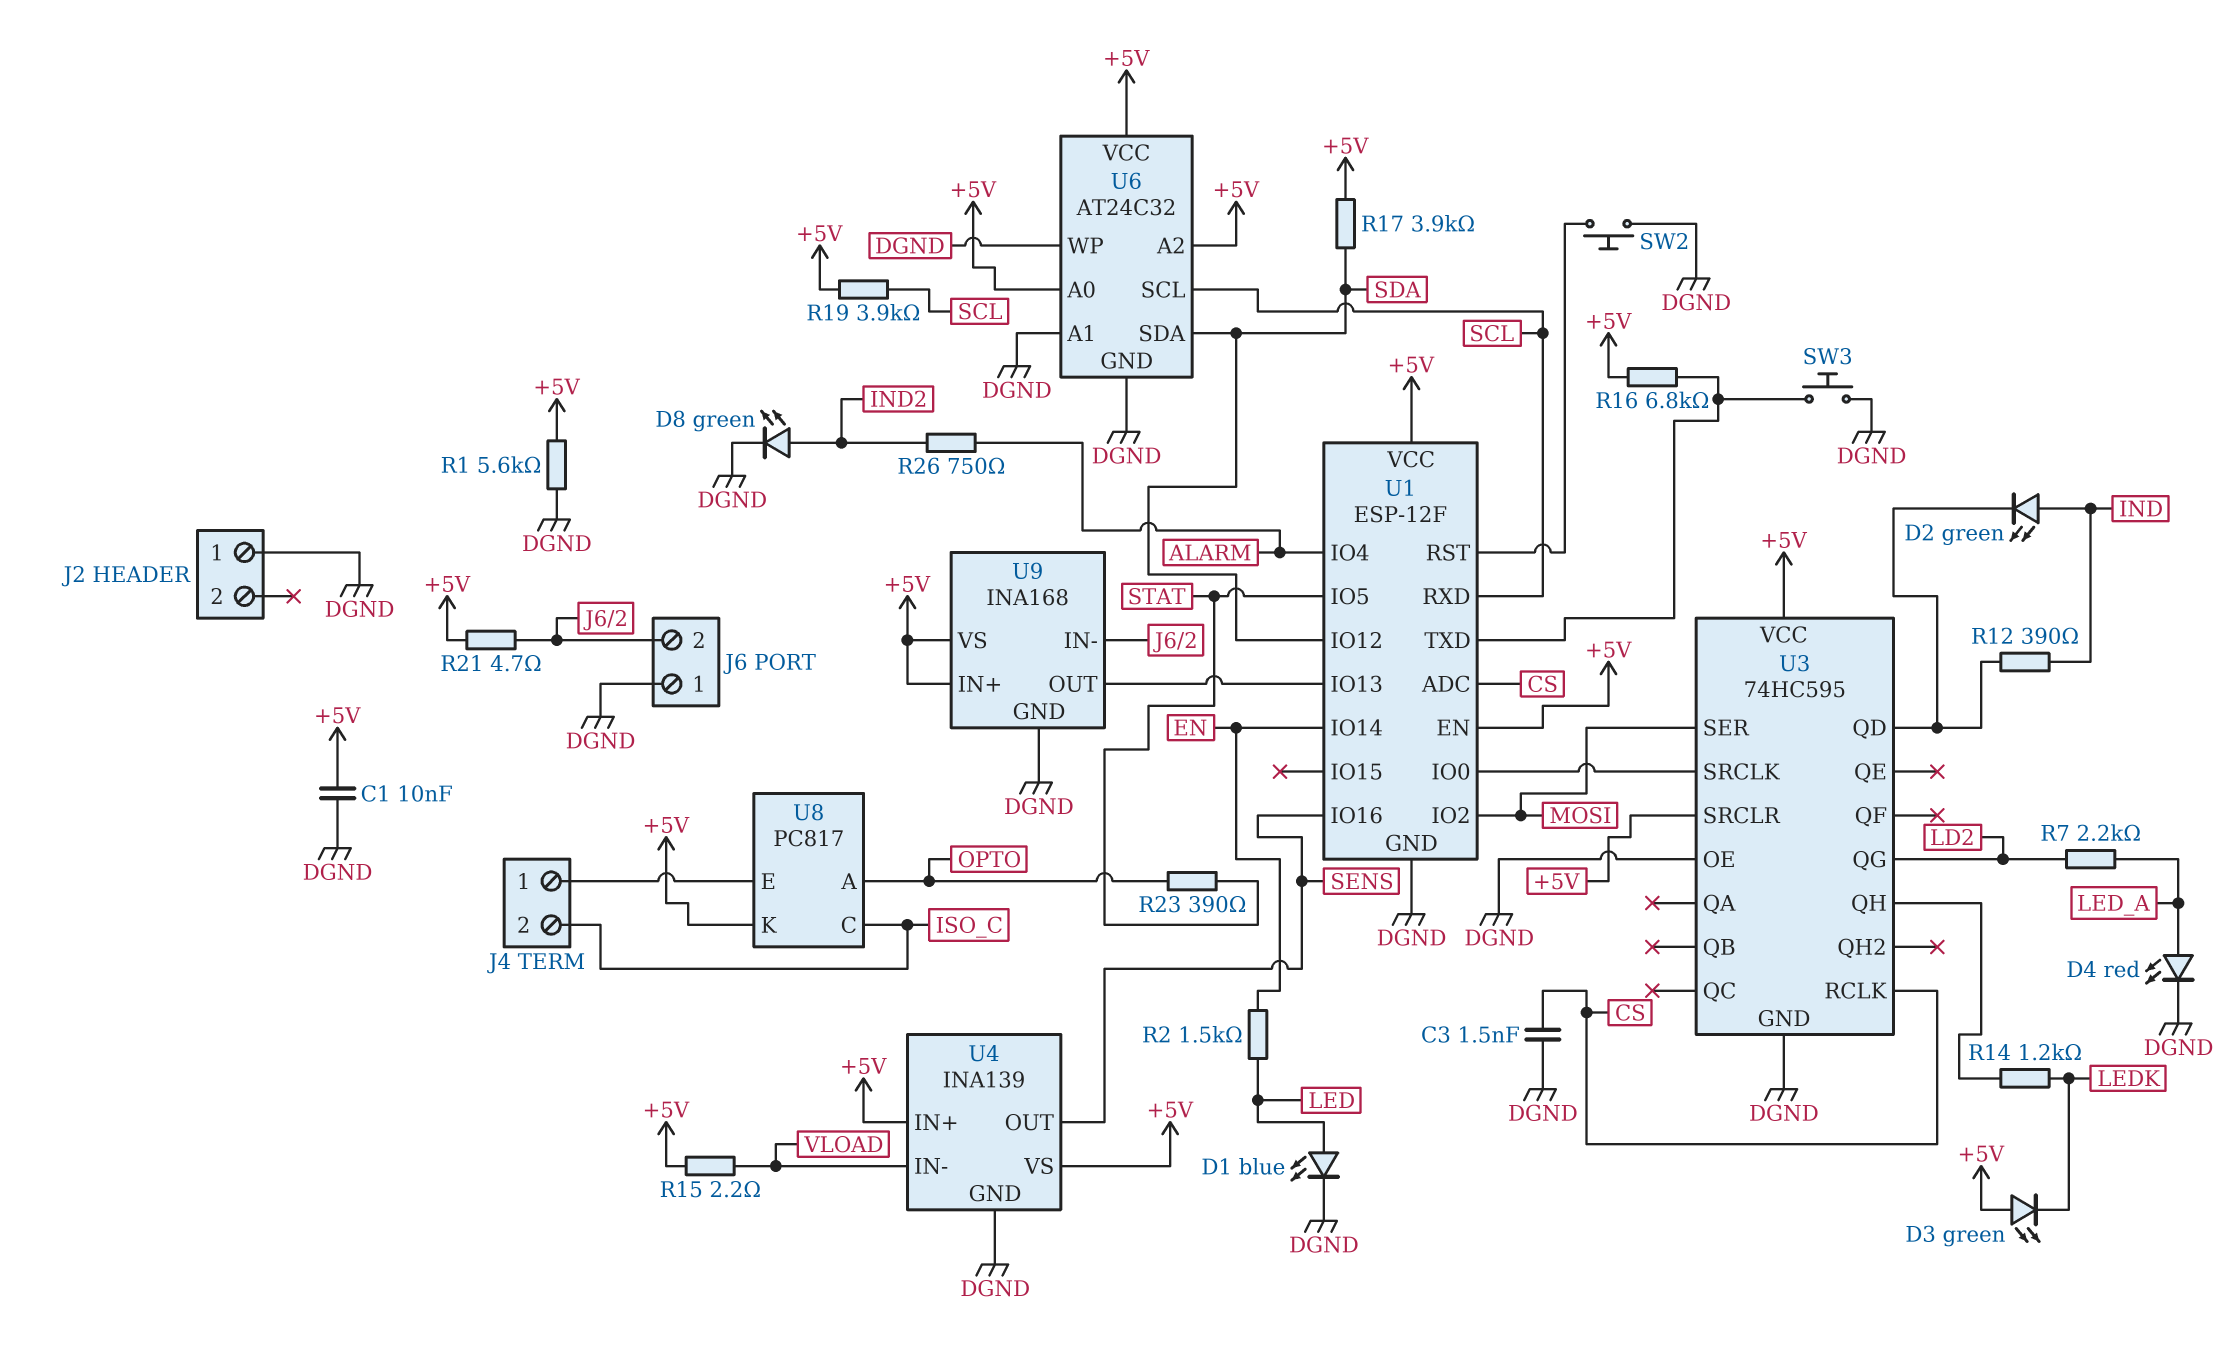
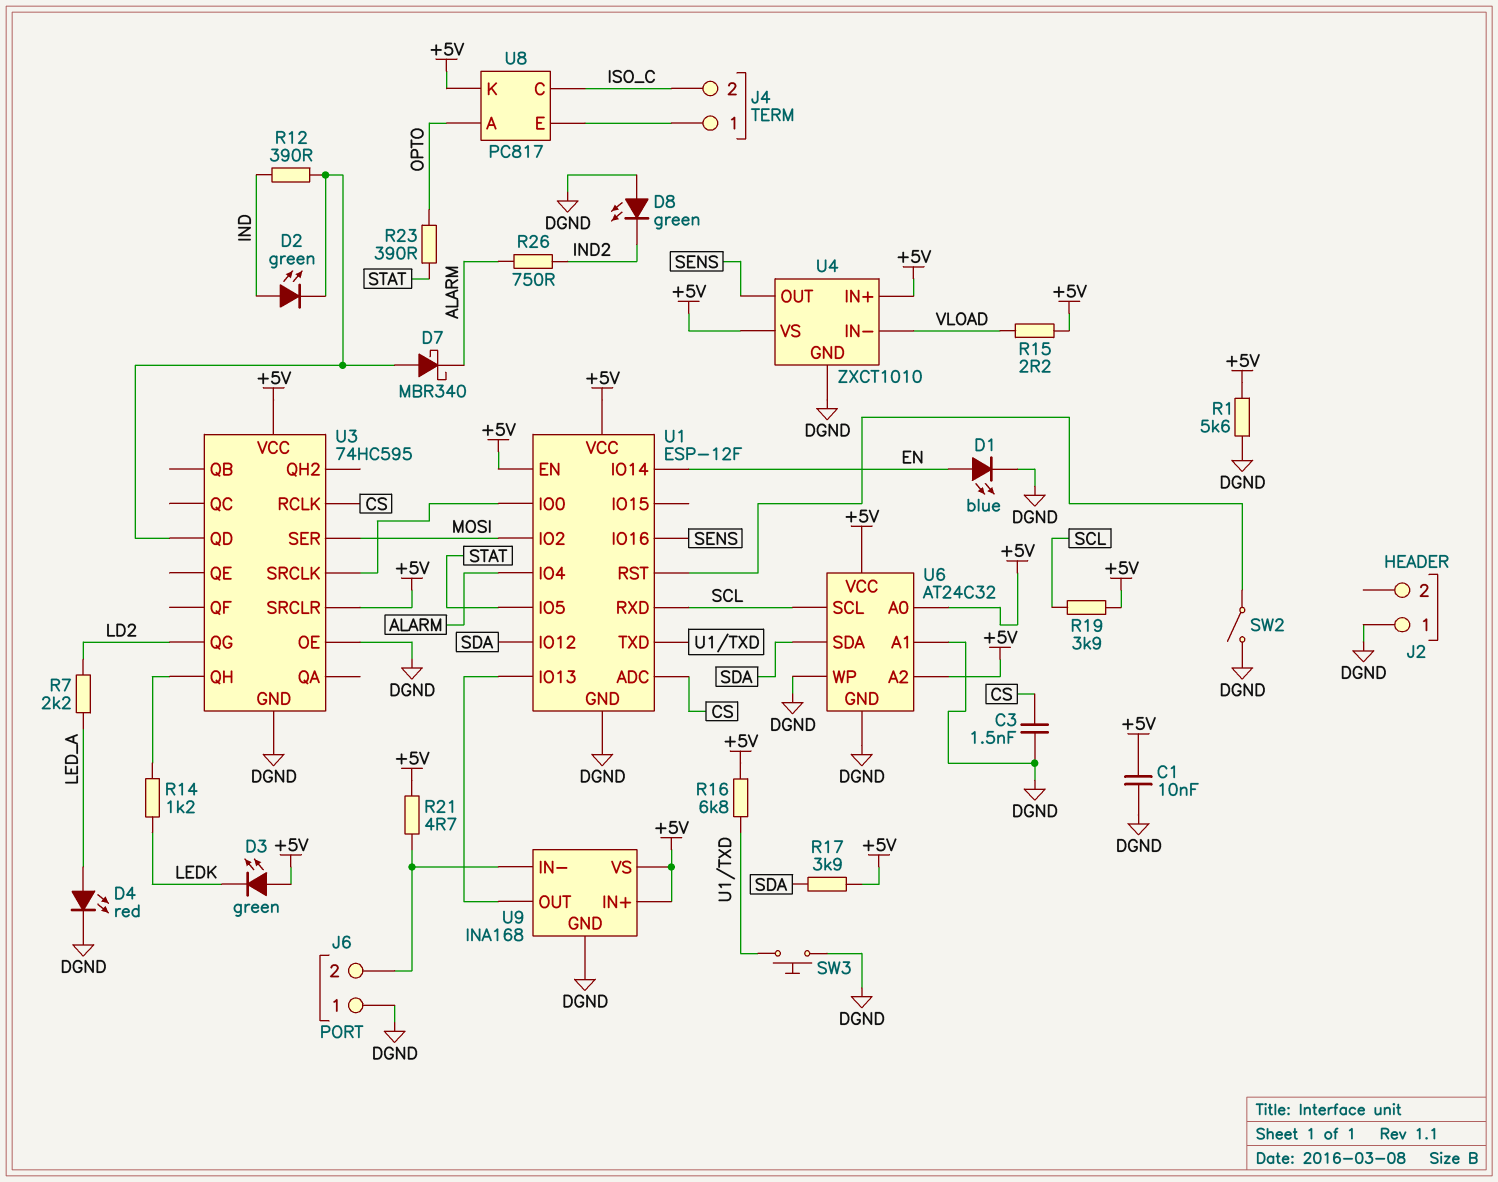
D1: LED blue (A LED, K DGND) -> LED blue (A EN, K DGND)
D7: none -> schottky MBR340 (A U3/QD, K ALARM)
D8: LED green (A IND2, K DGND) -> LED green (A DGND, K IND2)
R2: 1.5k (EN, LED) -> none
SW2: button (DGND, U1/RST) -> switch (DGND, U1/RST)
U4: INA139 -> ZXCT1010

